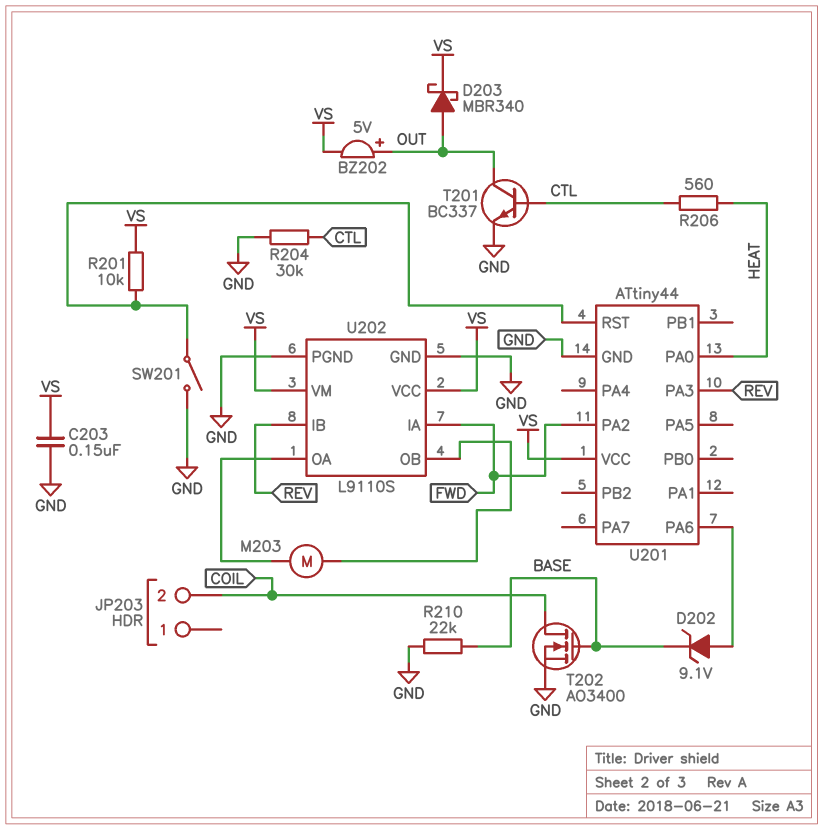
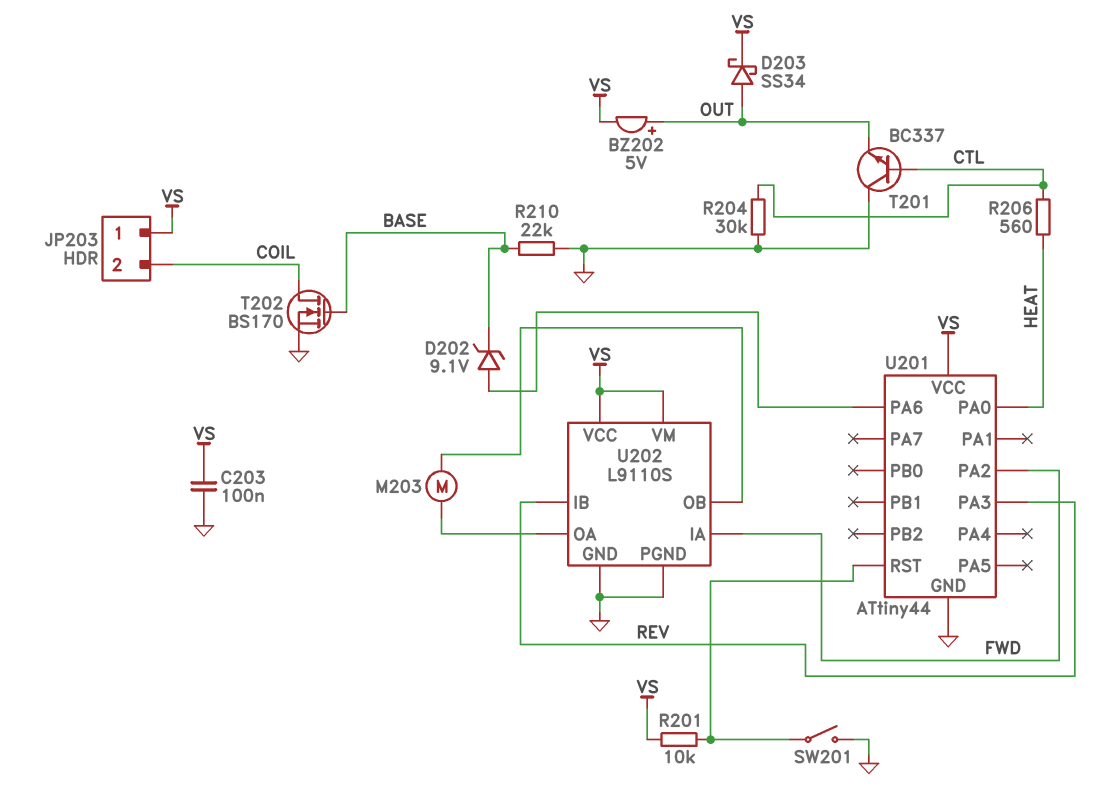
C203: 150nF (GND, VS) -> 100nF (GND, VS)
D203: schottky MBR340 (A OUT, K VS) -> schottky SS34 (A OUT, K VS)
JP203 pin 1: none -> VS
T201: NPN BC337 (B CTL, C OUT, E GND) -> NPN BC337 (B CTL, C GND, E OUT)
T202: NMOS AO3400 (G BASE, D COIL, S GND) -> NMOS BS170 (G BASE, D COIL, S GND)

